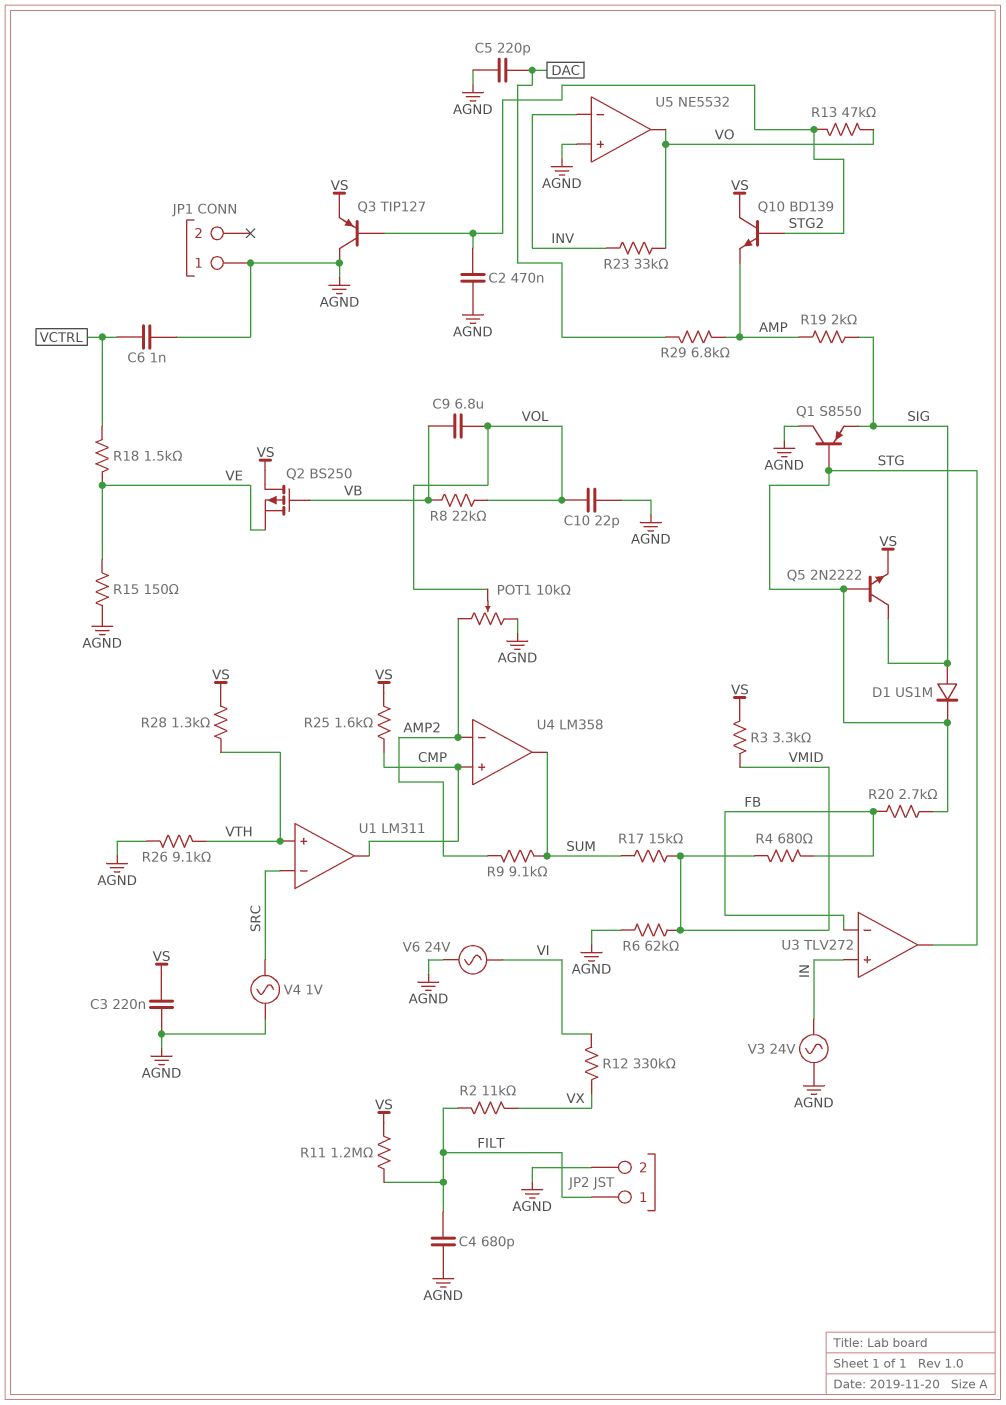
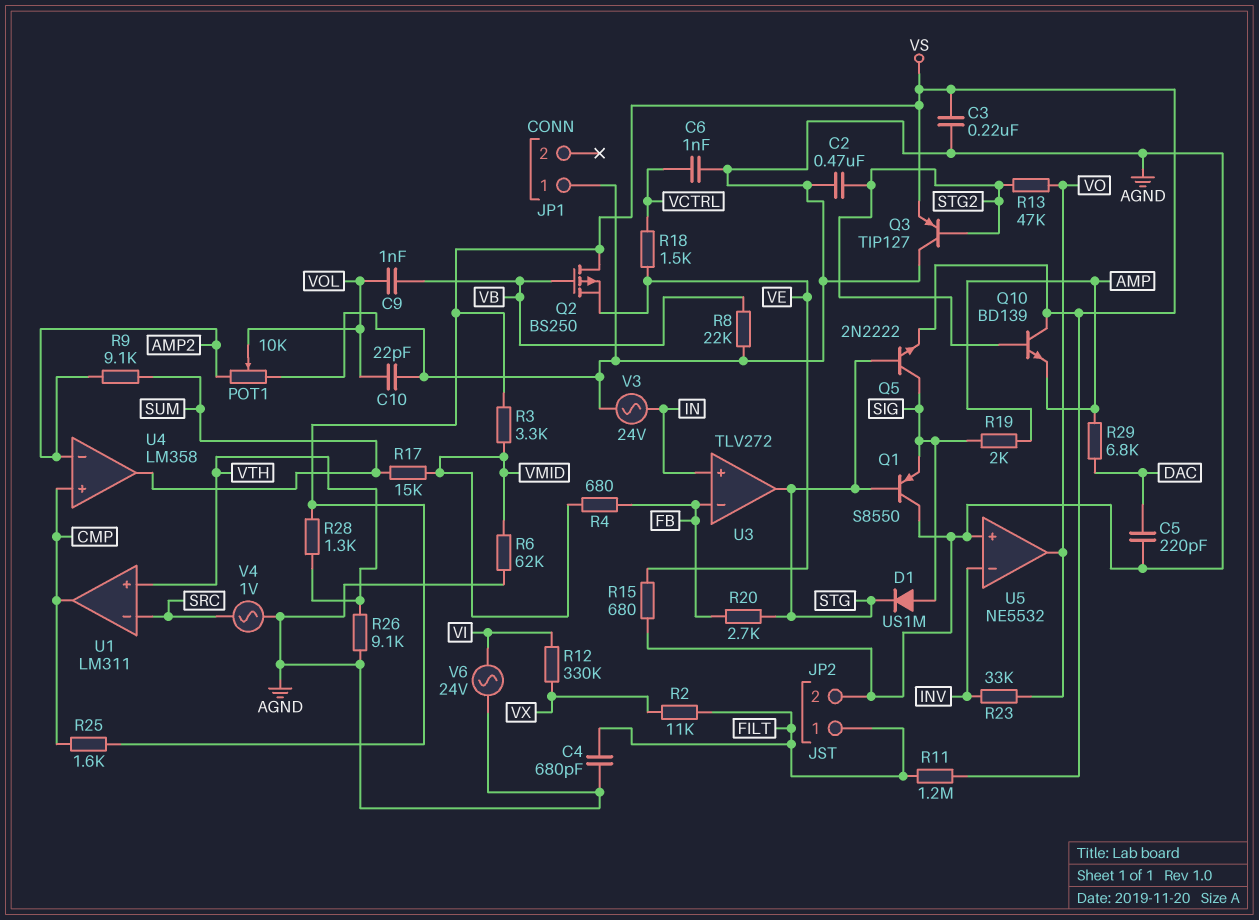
C9: 6.8uF (VB, VOL) -> 1nF (VB, VOL)
R8: 22k (VB, VOL) -> 22k (AGND, VB)
R15: 150 (AGND, VE) -> 680 (AGND, VE)

